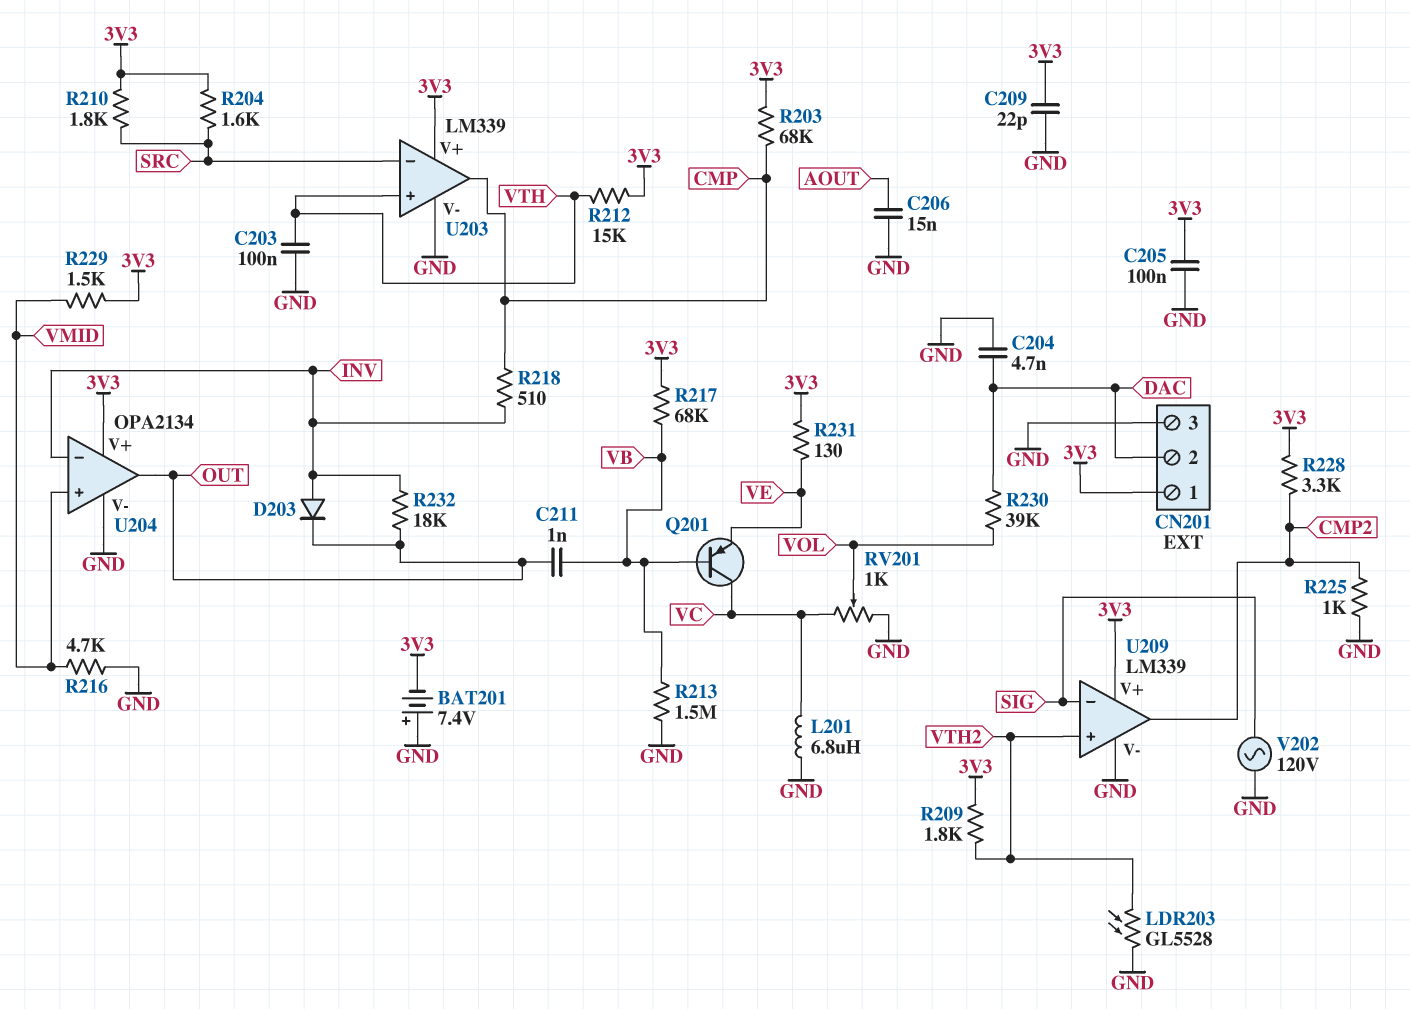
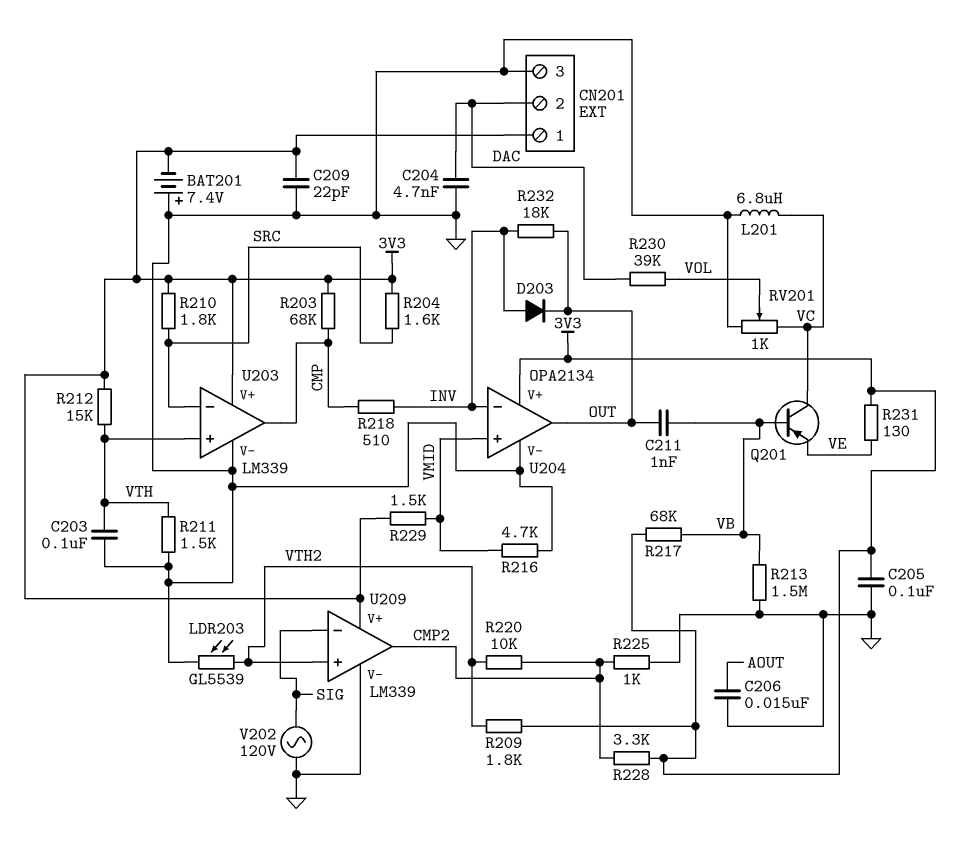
LDR203: GL5528 (GND, VTH2) -> GL5539 (GND, VTH2)
R211: none -> 1.5k (GND, VTH)
R220: none -> 10k (CMP2, VTH2)

